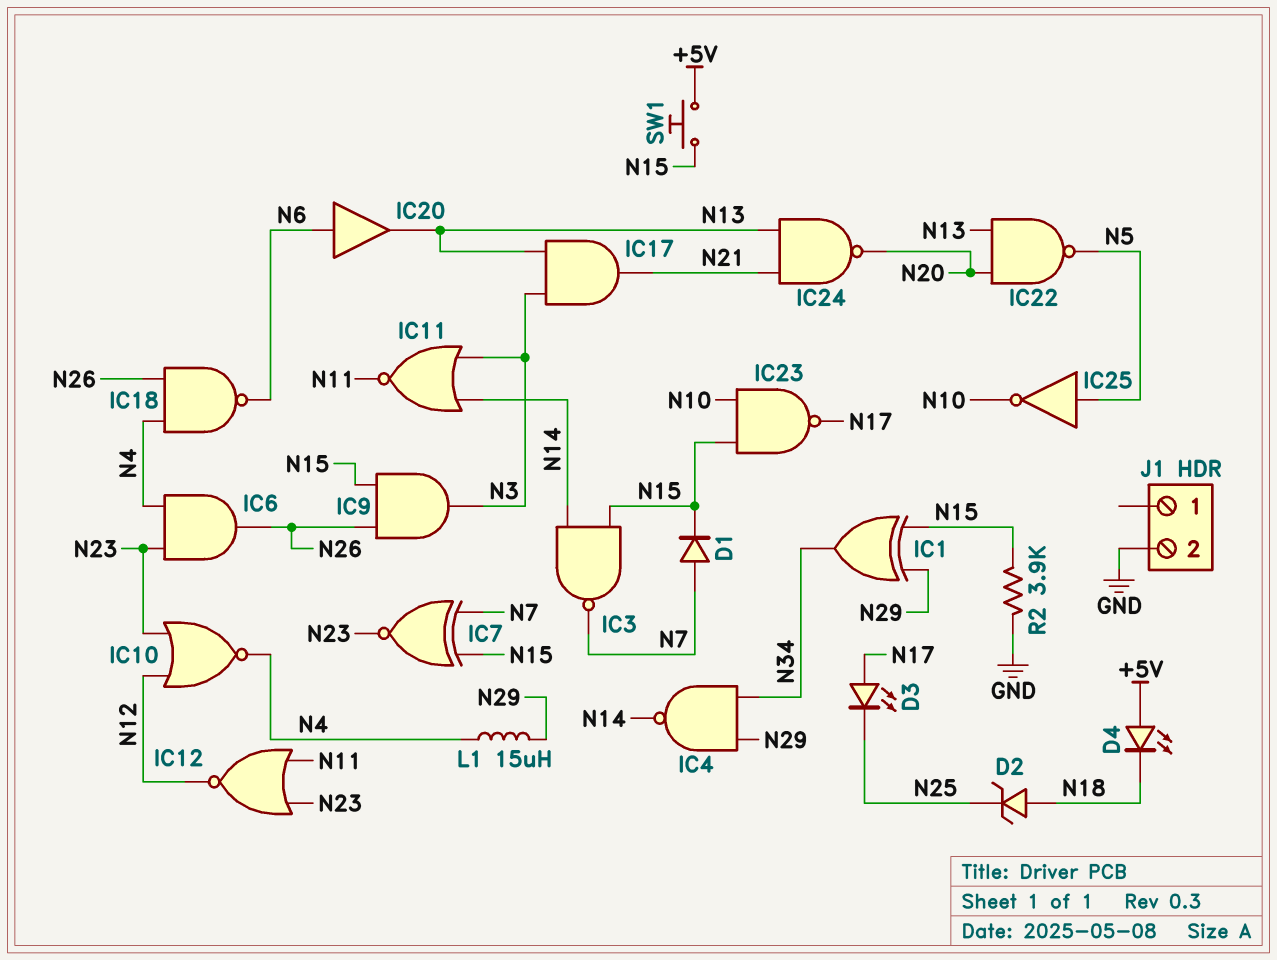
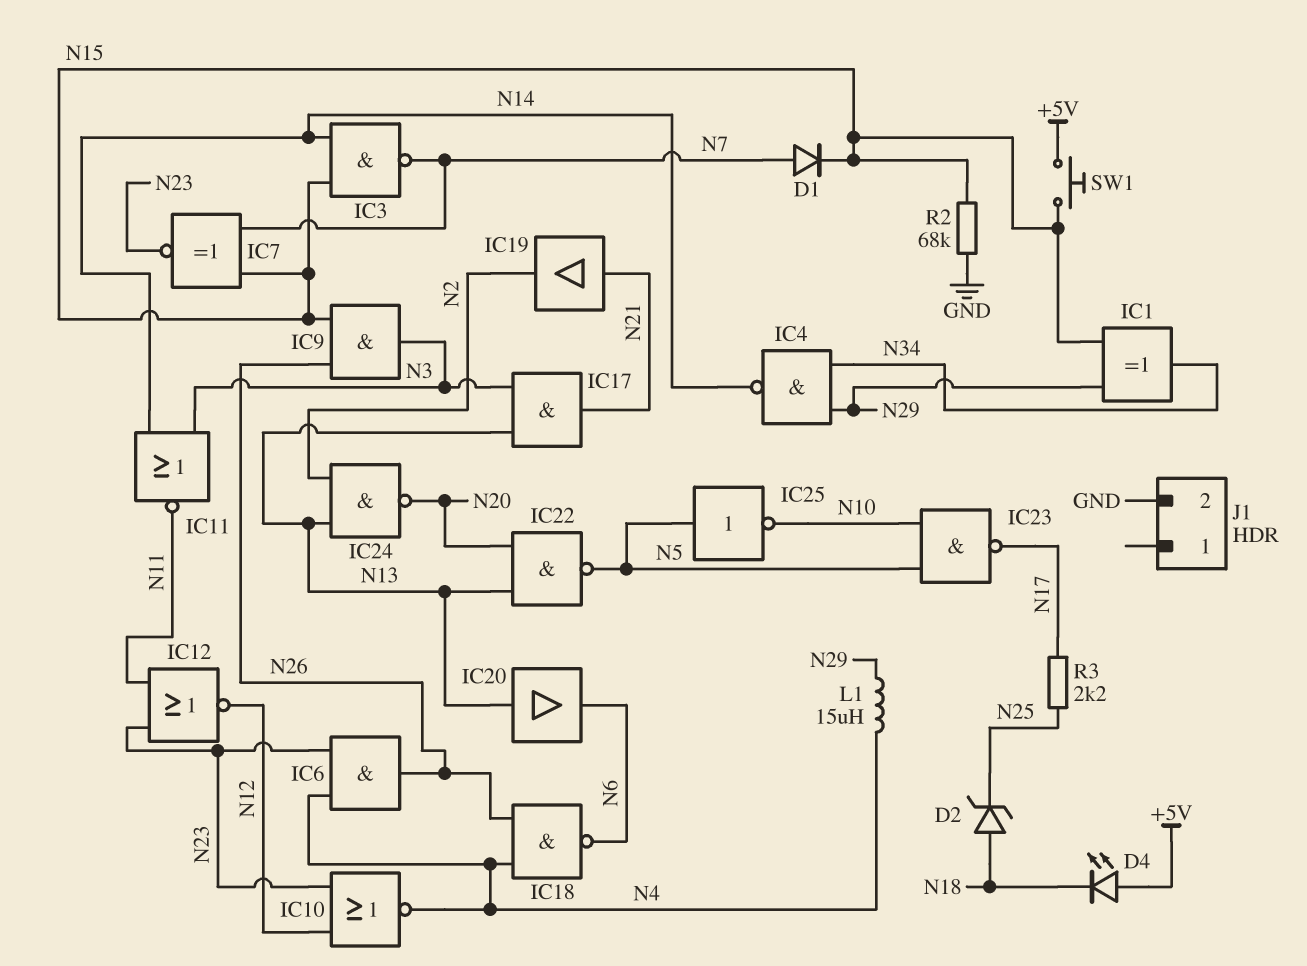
D3: LED (A N17, K N25) -> none
IC19: none -> buffer (in N21, out N2)
IC20: buffer (in N6, out N13) -> buffer (in N13, out N6)
IC23: NAND (in N10, in N15, out N17) -> NAND (in N5, in N10, out N17)
IC24: NAND (in N13, in N21, out N20) -> NAND (in N2, in N13, out N20)
R2: 3.9k (GND, N15) -> 68k (GND, N15)
R3: none -> 2.2k (N17, N25)

